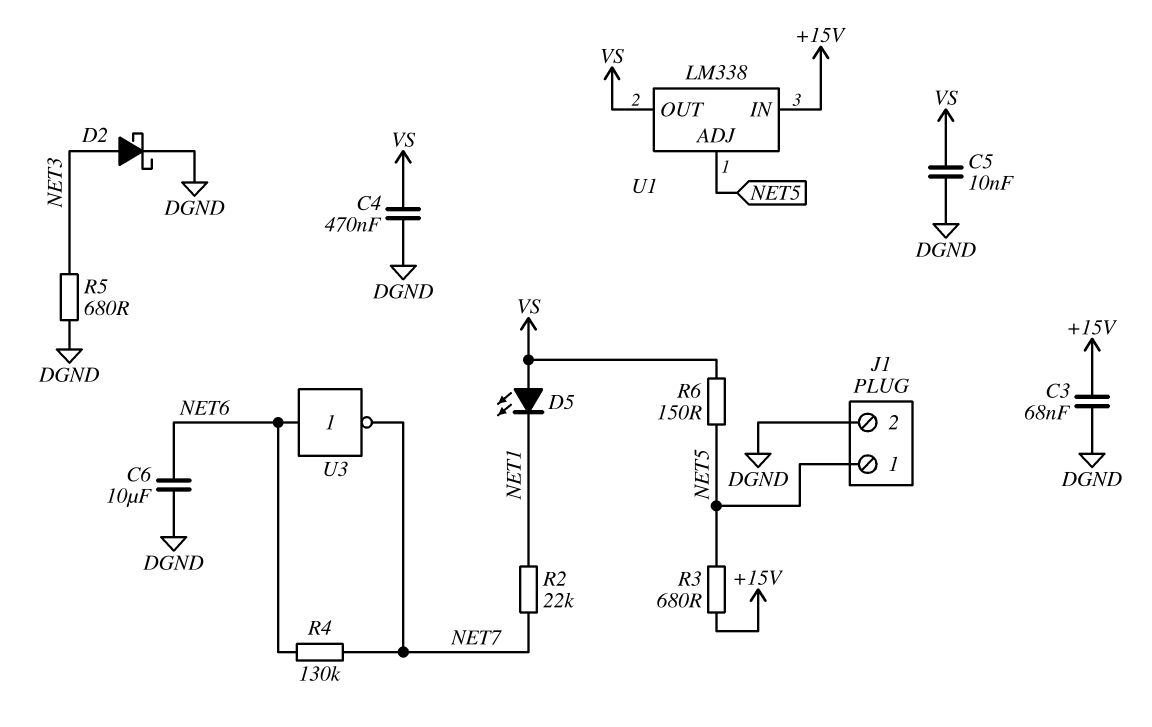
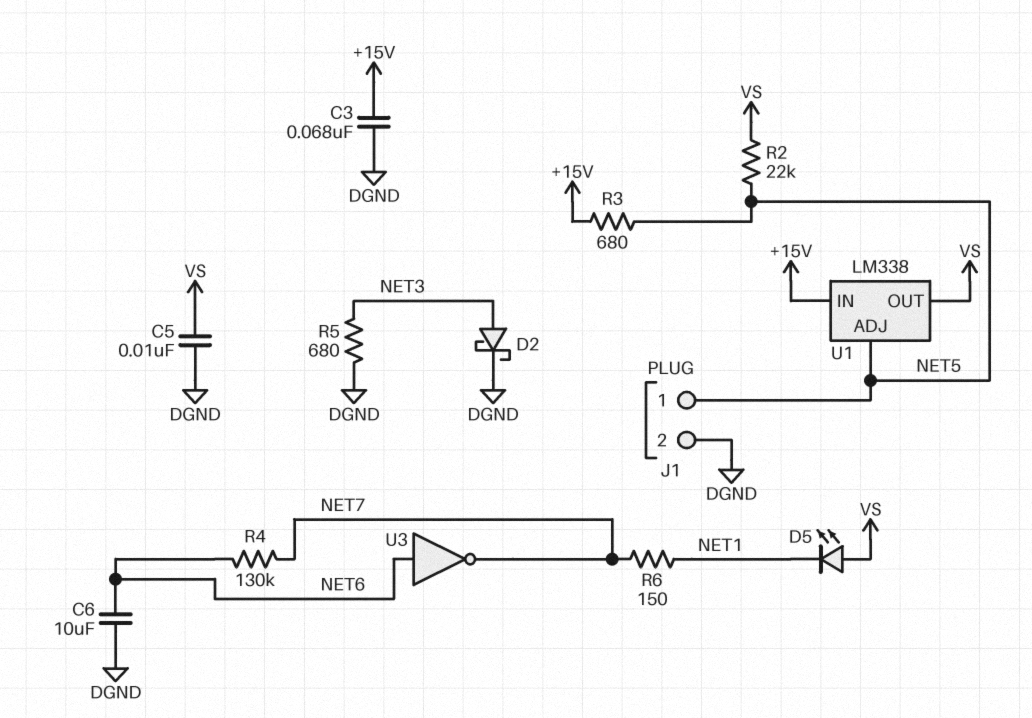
C4: 470nF (DGND, VS) -> none
R2: 22k (NET1, NET7) -> 22k (NET5, VS)
R6: 150 (NET5, VS) -> 150 (NET1, NET7)

